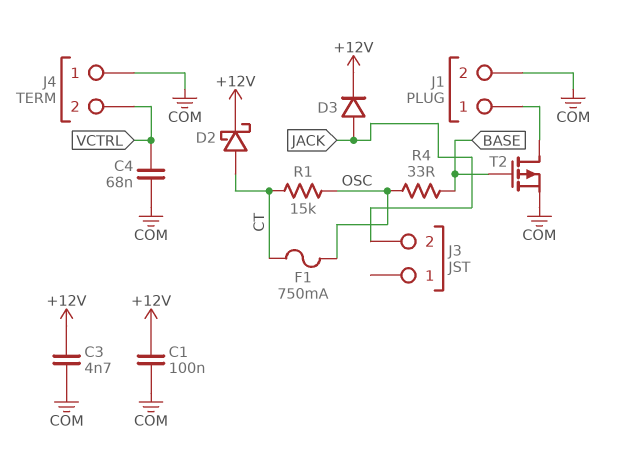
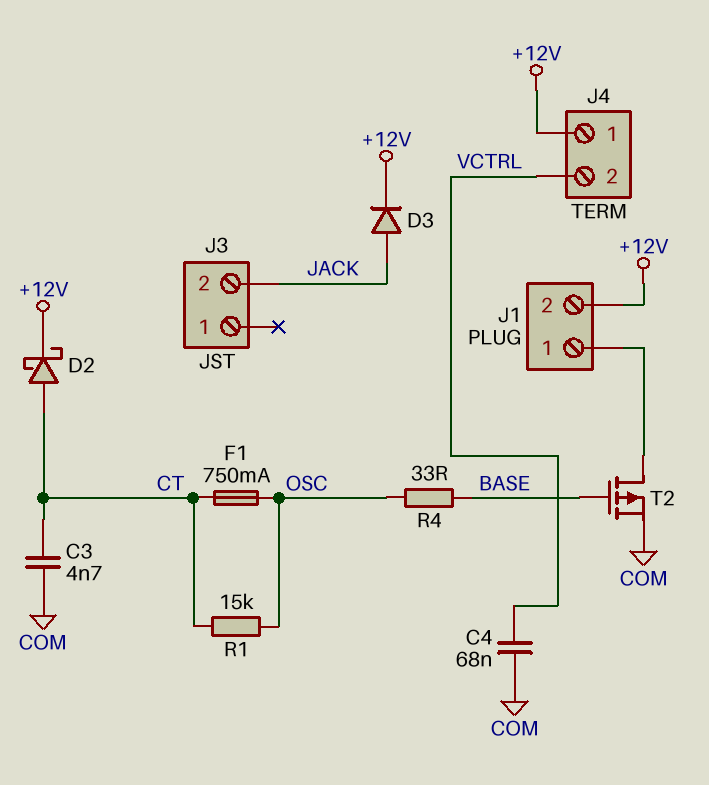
C1: 100nF (+12V, COM) -> none
C3: 4.7nF (+12V, COM) -> 4.7nF (COM, CT)
J1 pin 2: COM -> +12V
J4 pin 1: COM -> +12V

